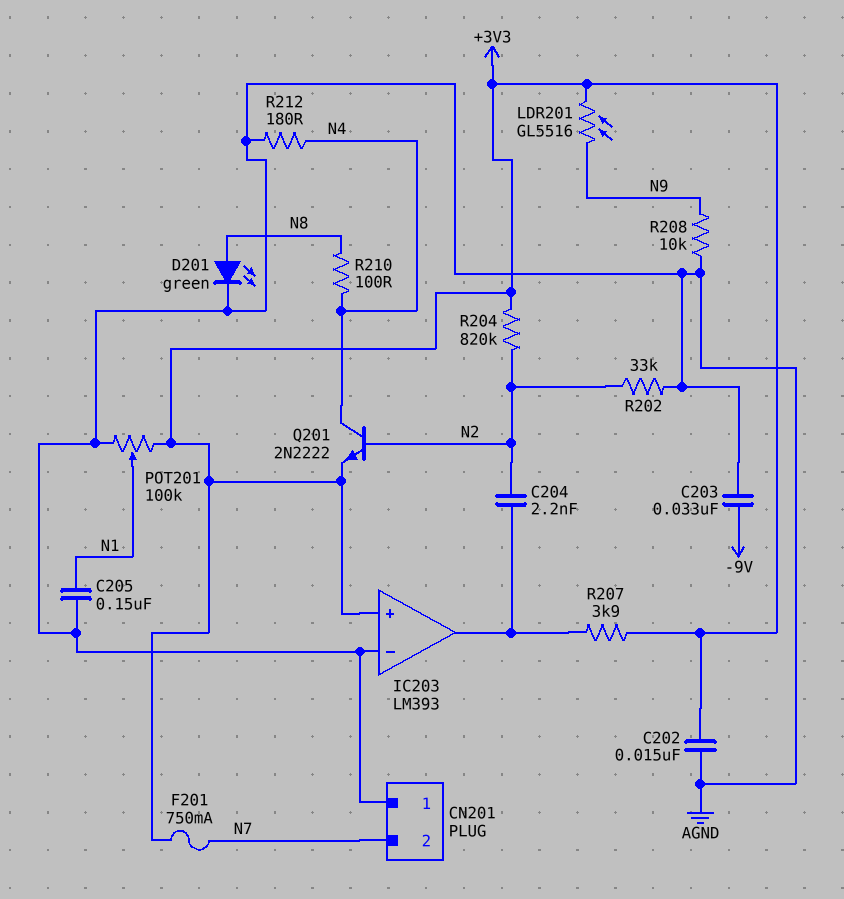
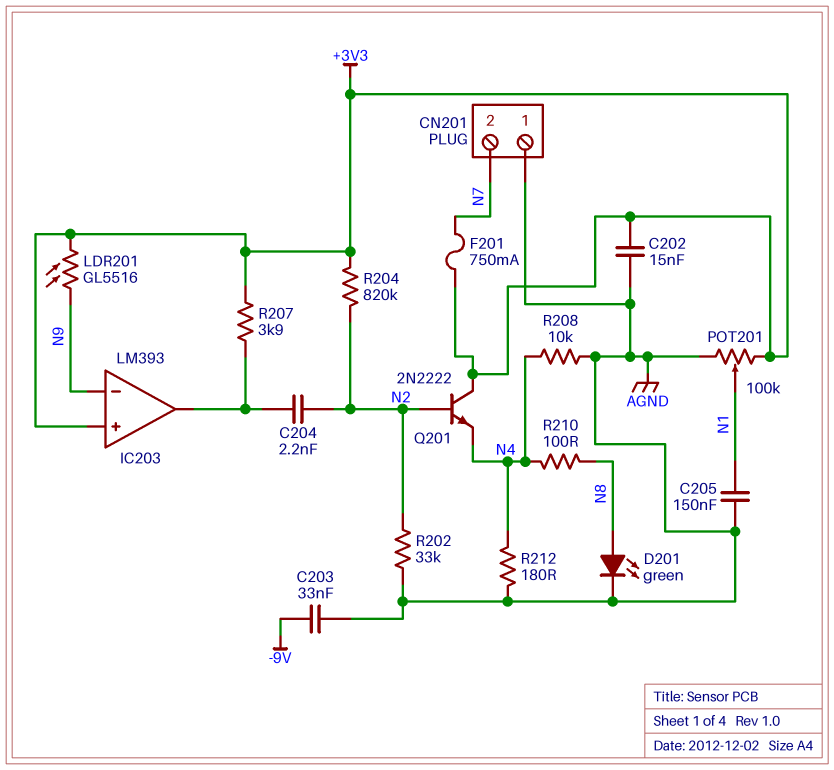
IC203 pin in-: AGND -> N9
Q201: NPN 2N2222 (B N2, C N4, E +3V3) -> NPN 2N2222 (B N2, C +3V3, E N4)
R208: 10k (AGND, N9) -> 10k (AGND, N4)

